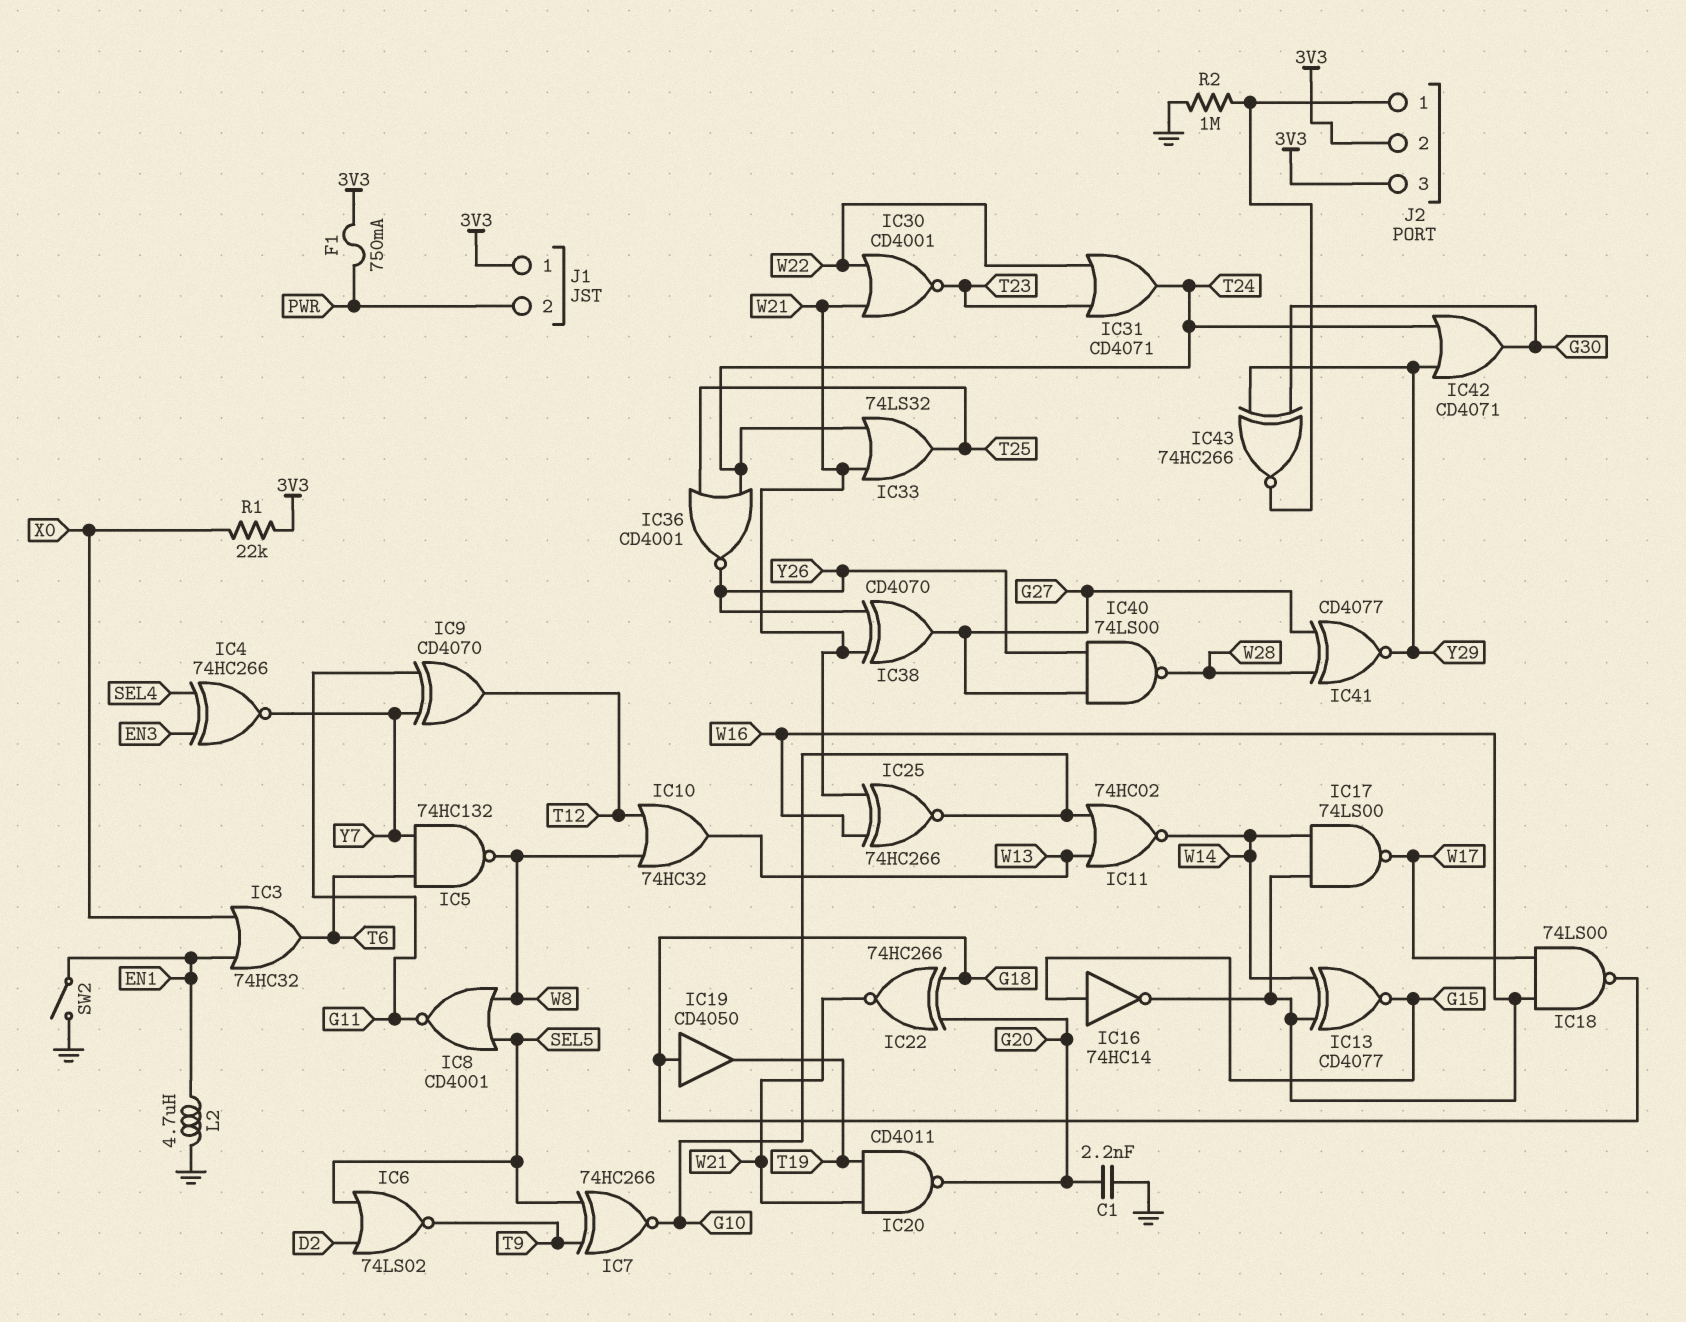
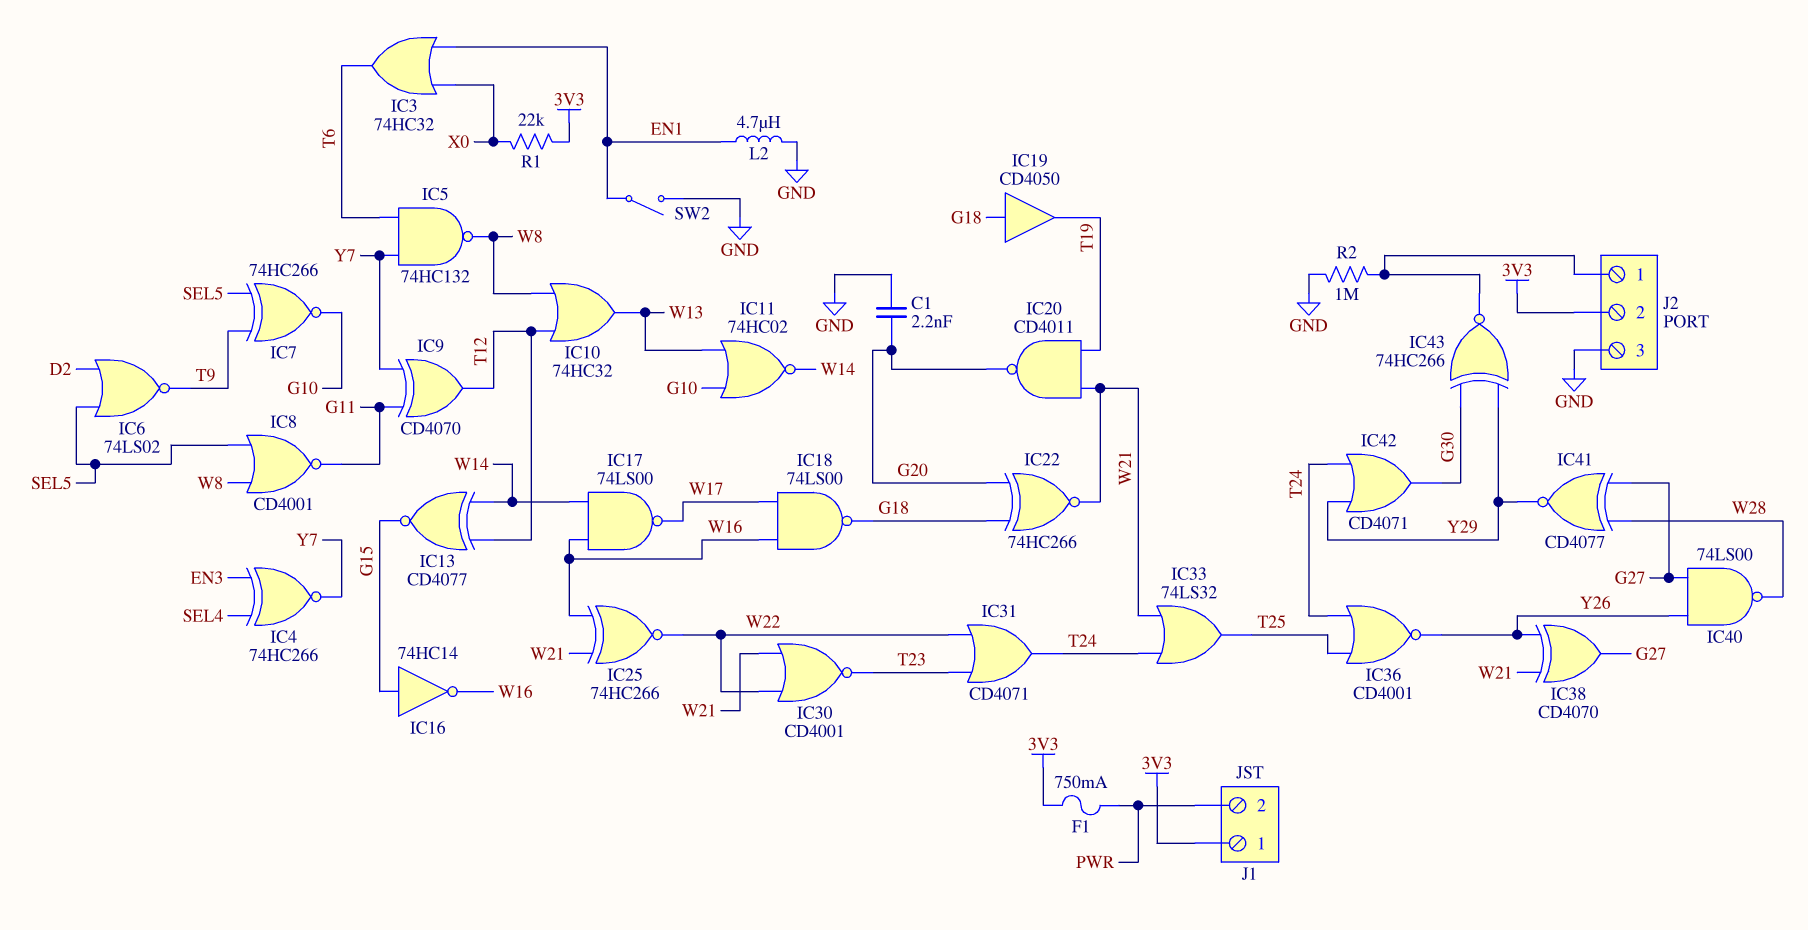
IC13: XNOR CD4077 (in W14, in W16, out G15) -> XNOR CD4077 (in T12, in W14, out G15)
IC25: XNOR 74HC266 (in W16, in W21, out G10) -> XNOR 74HC266 (in W16, in W21, out W22)
J2 pin 3: 3V3 -> GND

